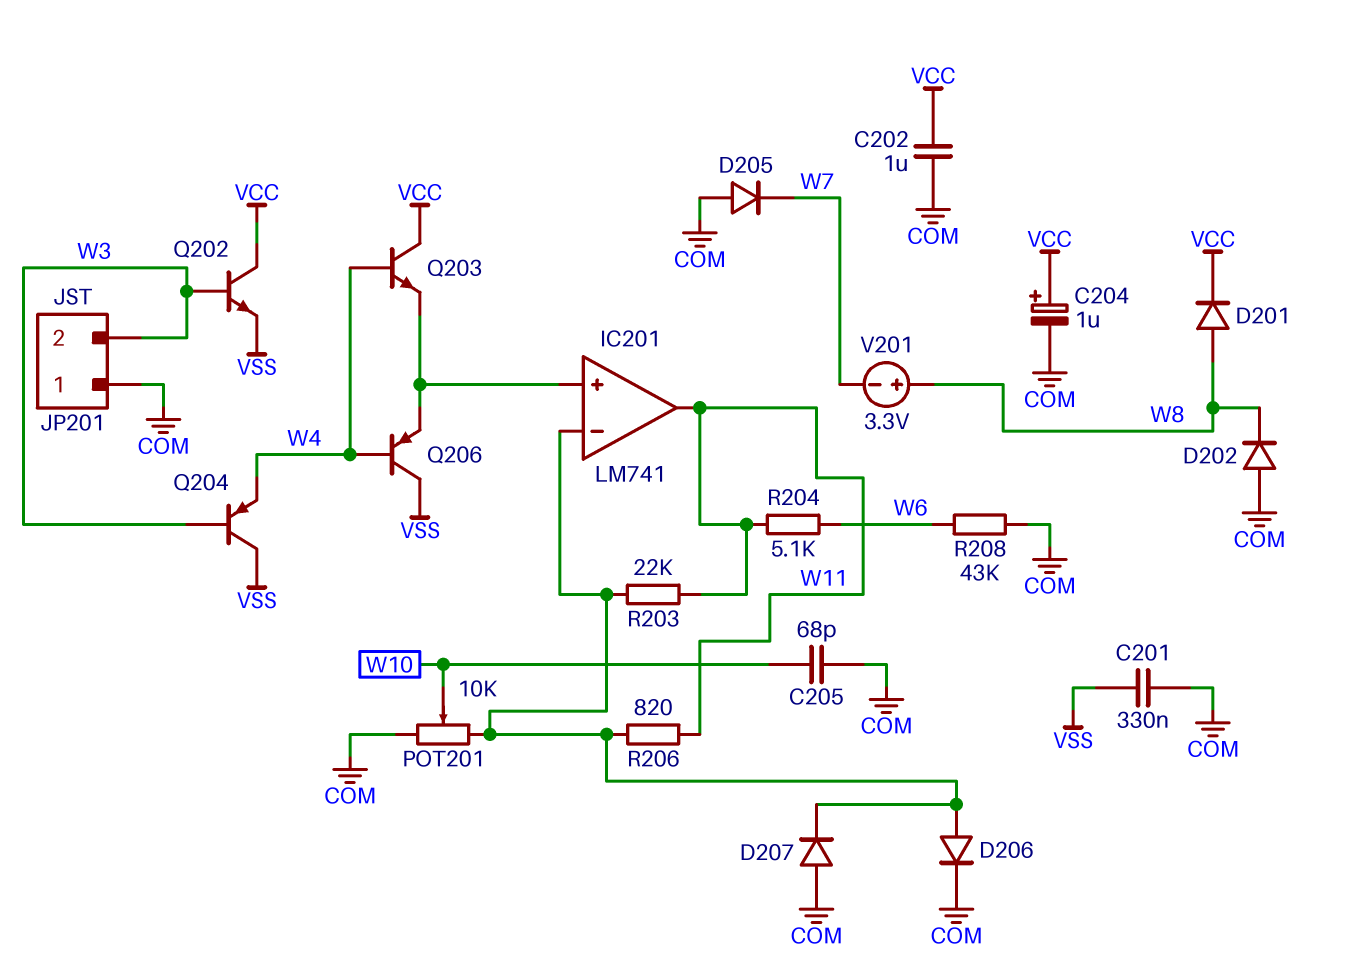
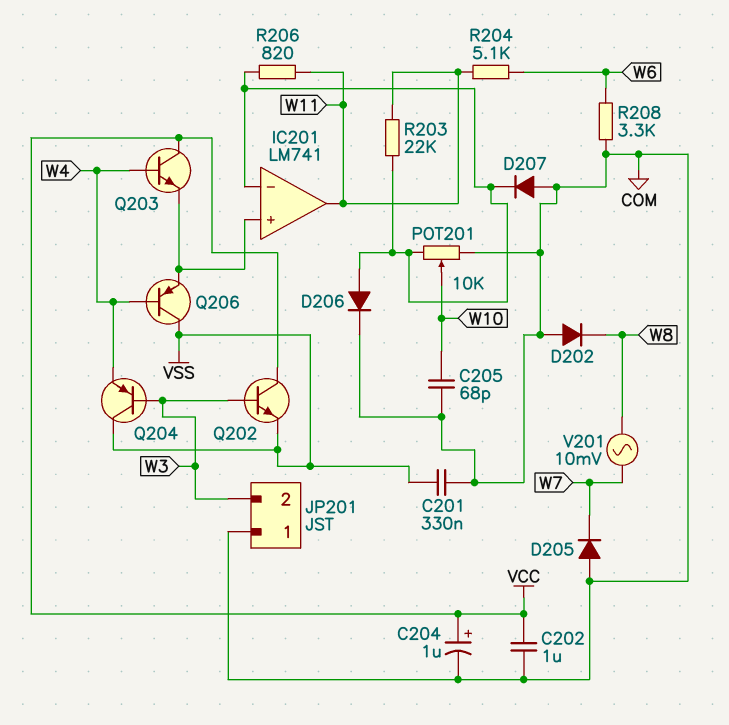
D201: diode (A W8, K VCC) -> none
R208: 43k (COM, W6) -> 3.3k (COM, W6)
V201: 3.3V (plus W8, minus W7) -> AC 10mV (W7, W8)

